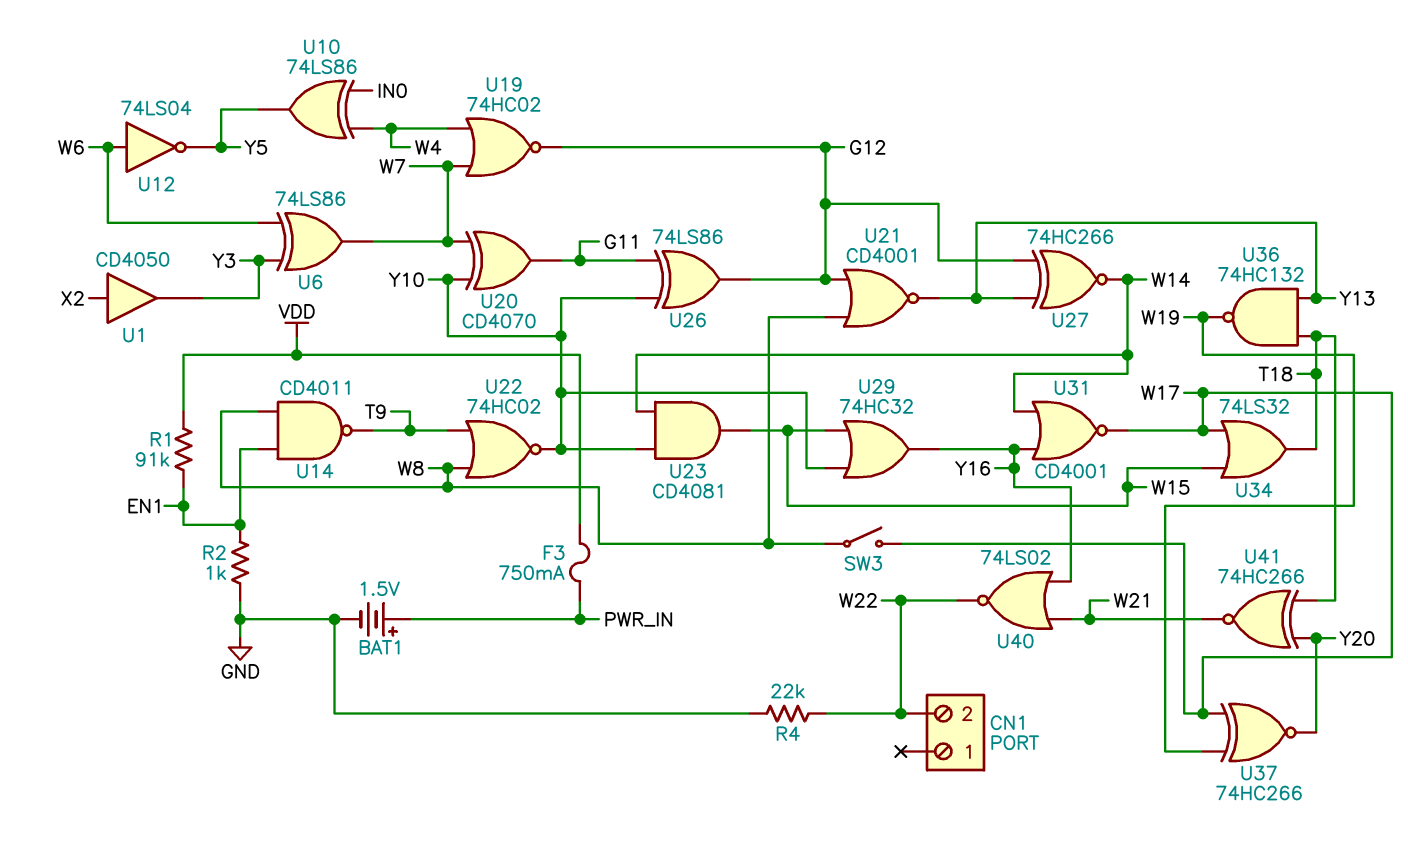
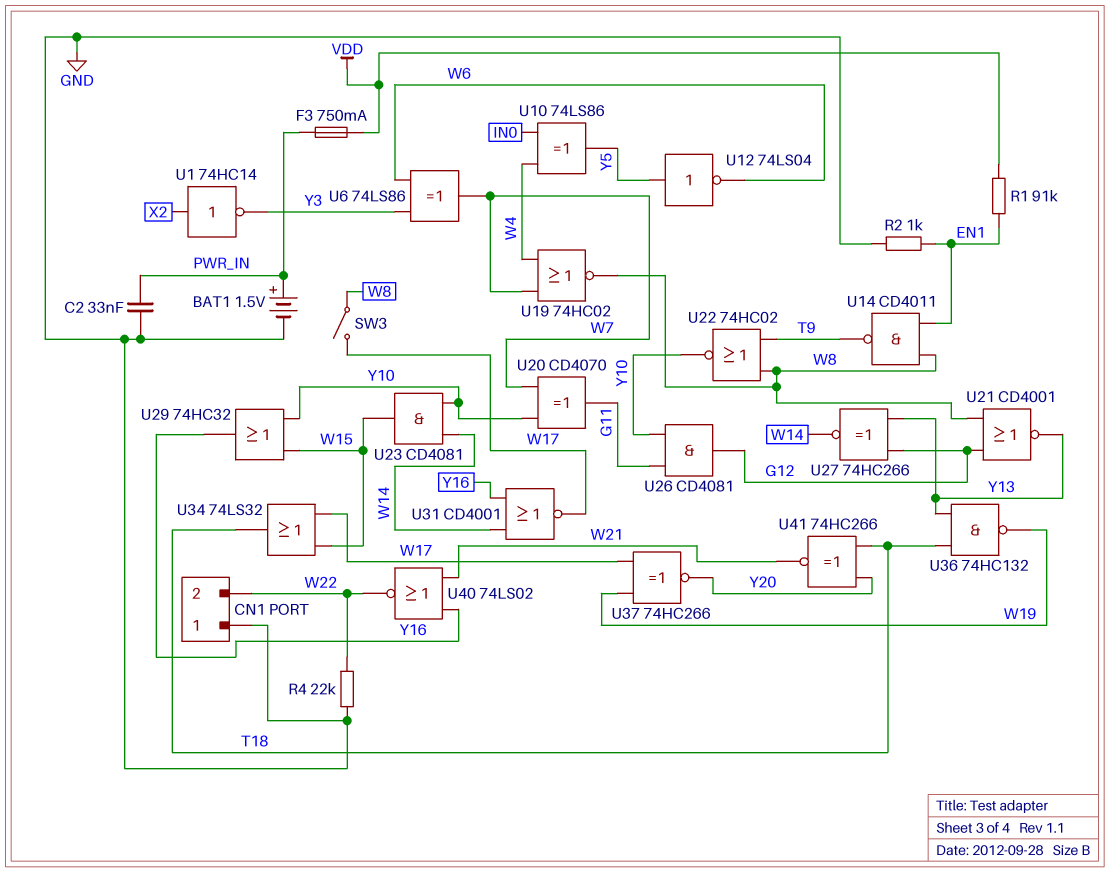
C2: none -> 33nF (GND, PWR_IN)
CN1 pin 1: none -> GND
U1: buffer CD4050 (in X2, out Y3) -> NOT 74HC14 (in X2, out Y3)
U12: NOT 74LS04 (in W6, out Y5) -> NOT 74LS04 (in Y5, out W6)
U19: NOR 74HC02 (in W4, in W7, out G12) -> NOR 74HC02 (in W4, in W7, out W8)
U26: XOR 74LS86 (in G11, in Y10, out G12) -> AND CD4081 (in G11, in Y10, out G12)

